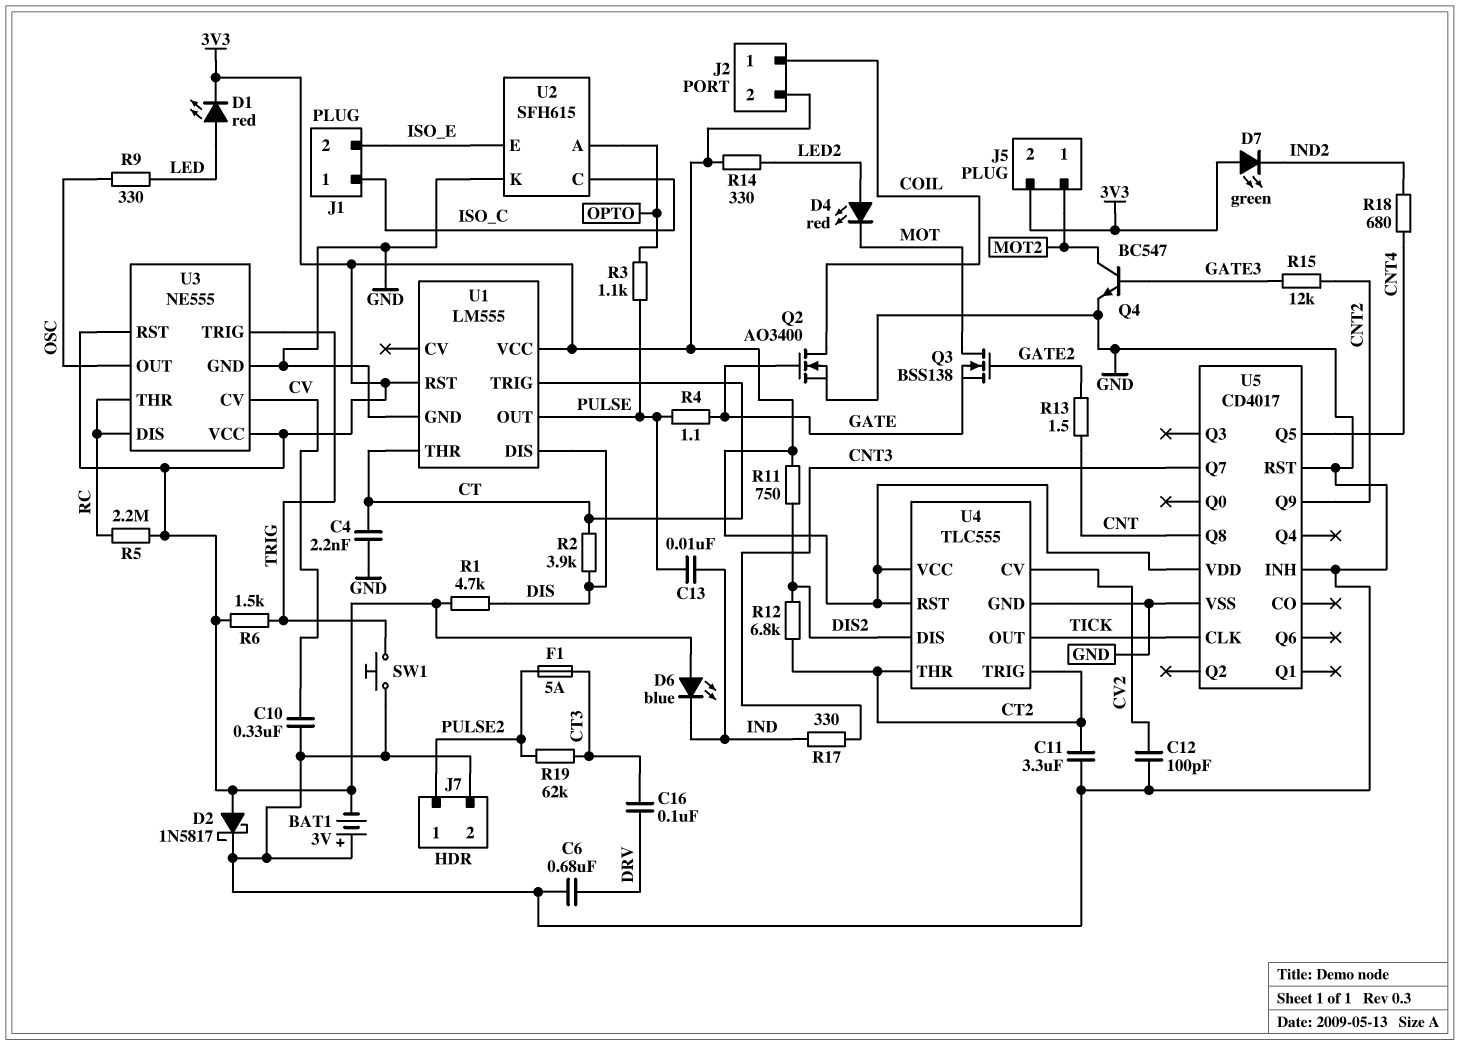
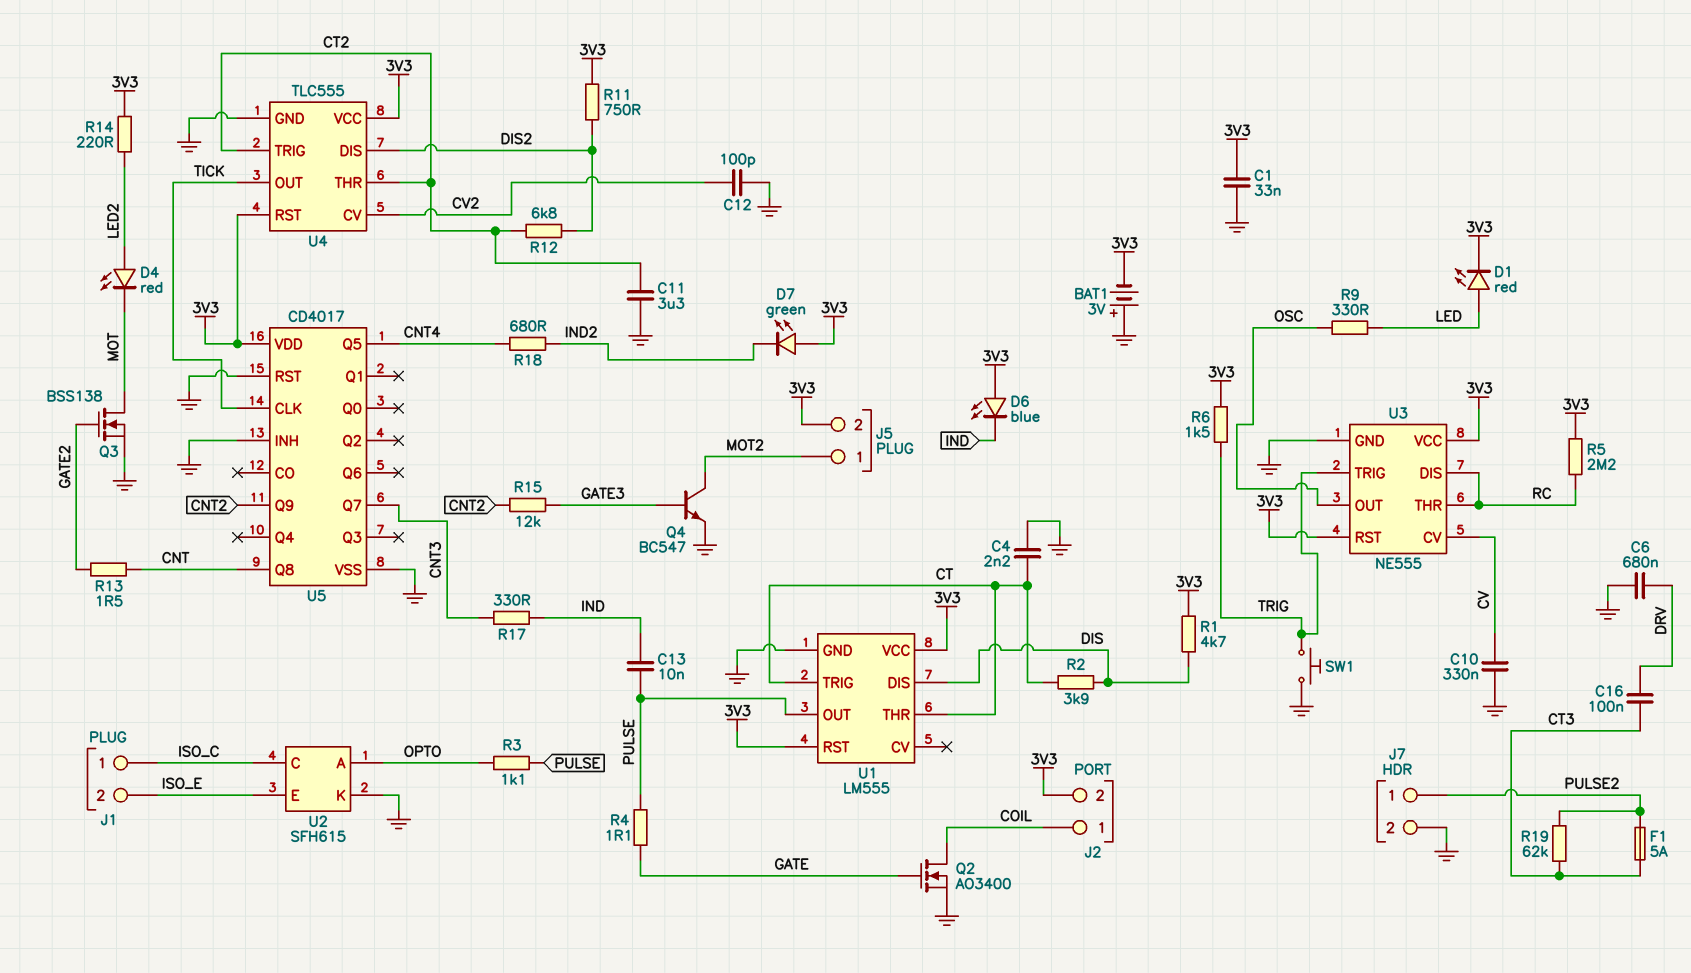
C1: none -> 33nF (3V3, GND)
D2: schottky 1N5817 (A 3V3, K GND) -> none
Q3: NMOS BSS138 (G GATE2, D MOT, S GATE) -> NMOS BSS138 (G GATE2, D MOT, S GND)
R14: 330 (3V3, LED2) -> 220 (3V3, LED2)

